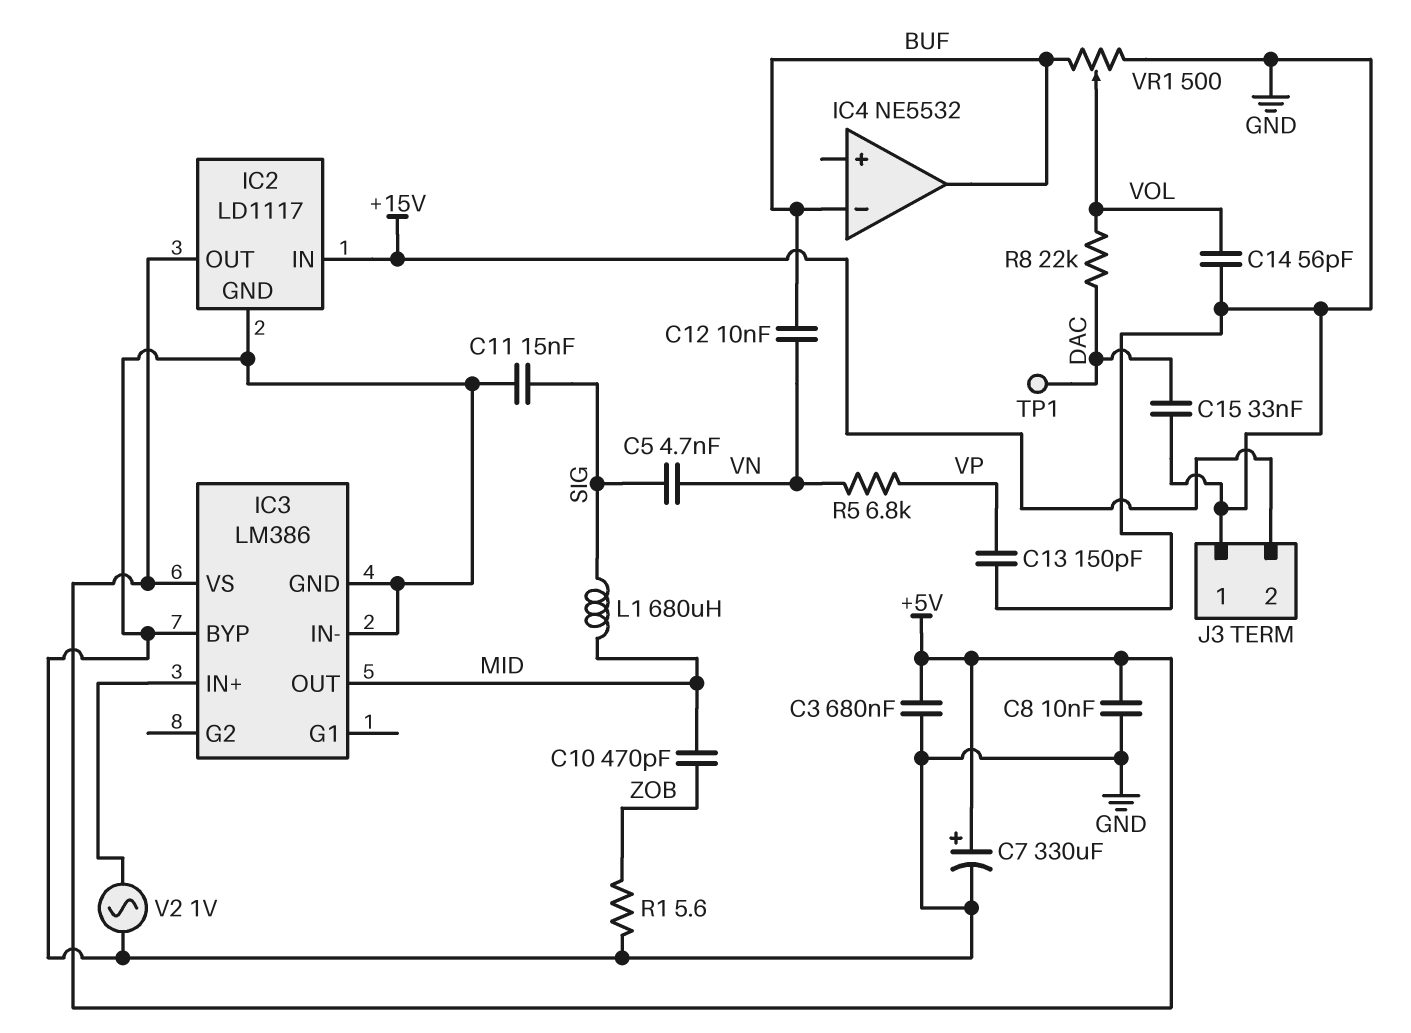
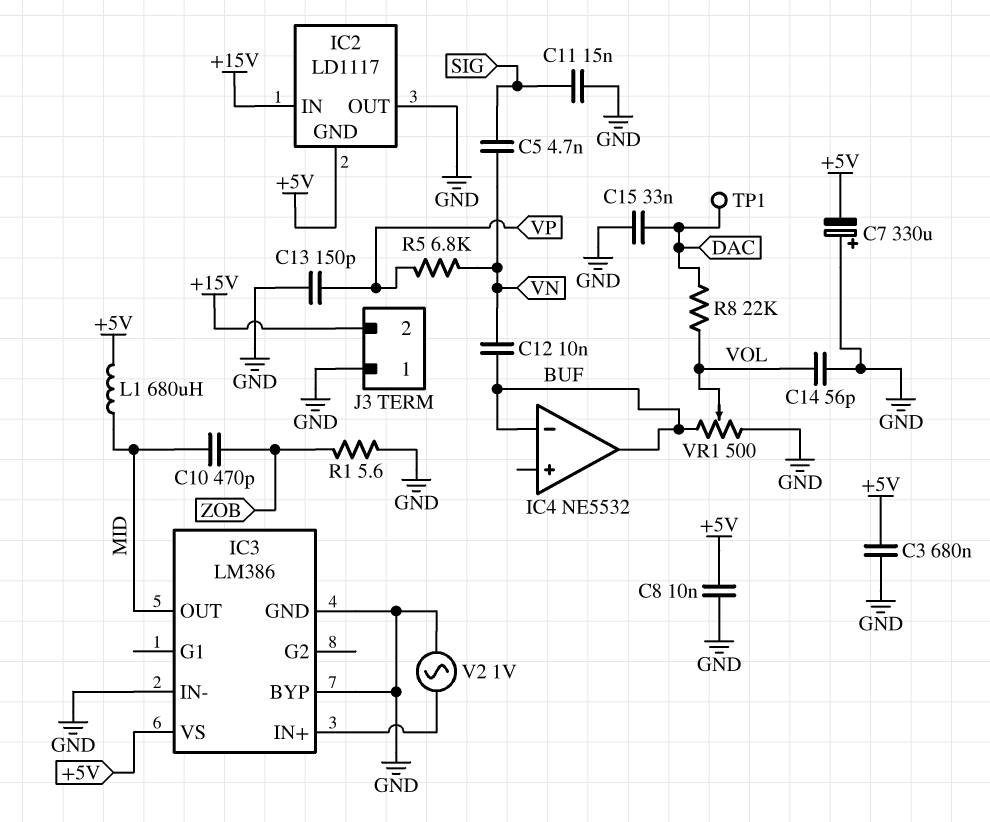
C7: 330uF (plus +5V, minus GND) -> 330uF (plus GND, minus +5V)
IC2 pin GND: GND -> +5V
IC2 pin OUT: +5V -> GND
L1: 680uH (MID, SIG) -> 680uH (+5V, MID)

